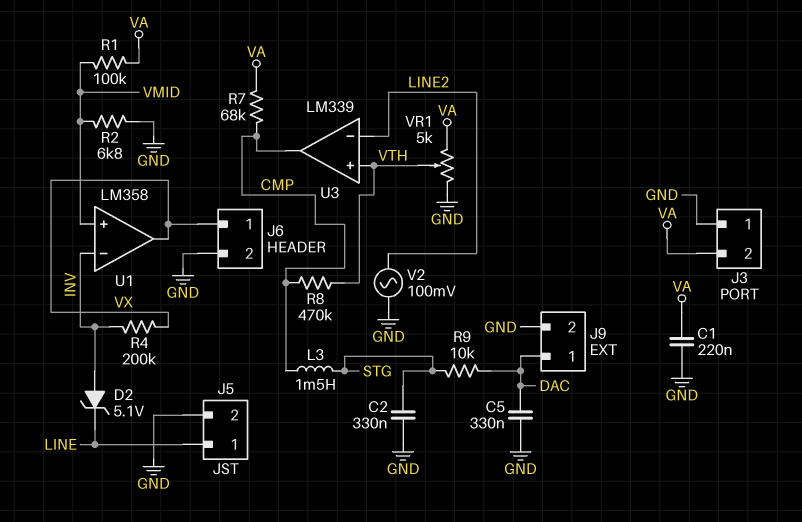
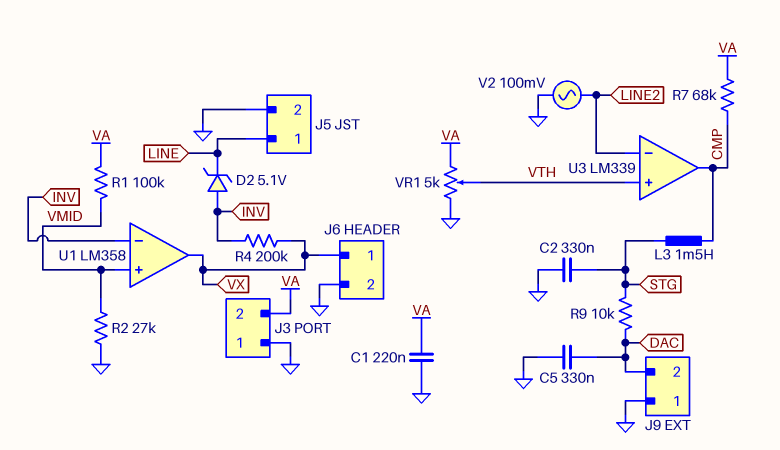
J9 pin 1: DAC -> GND
J9 pin 2: GND -> DAC
R2: 6.8k (GND, VMID) -> 27k (GND, VMID)
R8: 470k (CMP, VTH) -> none

